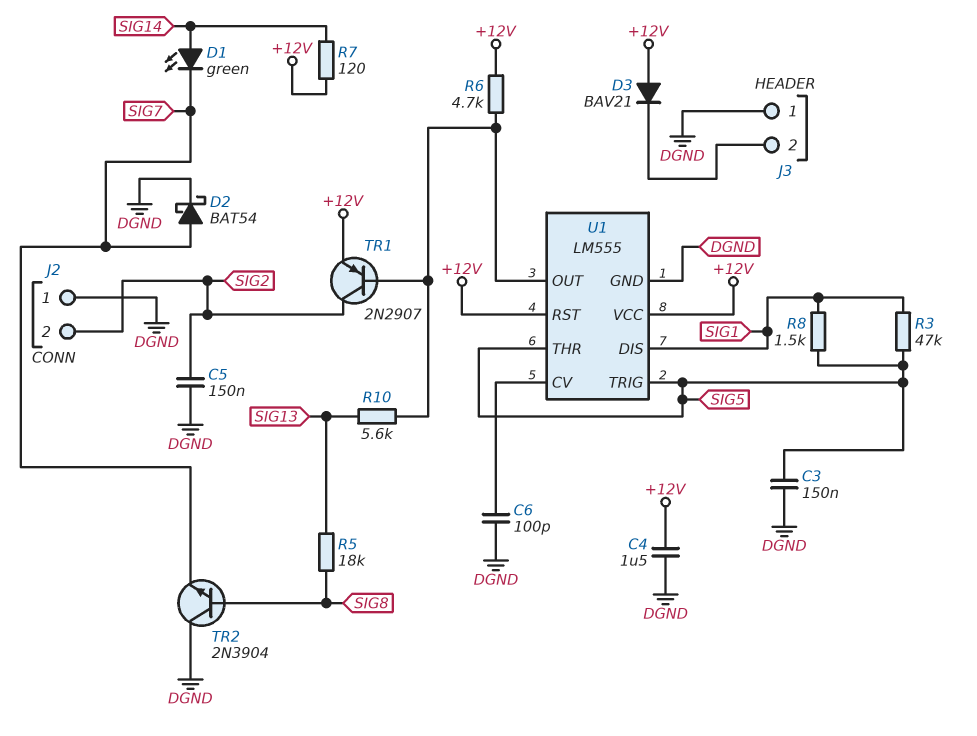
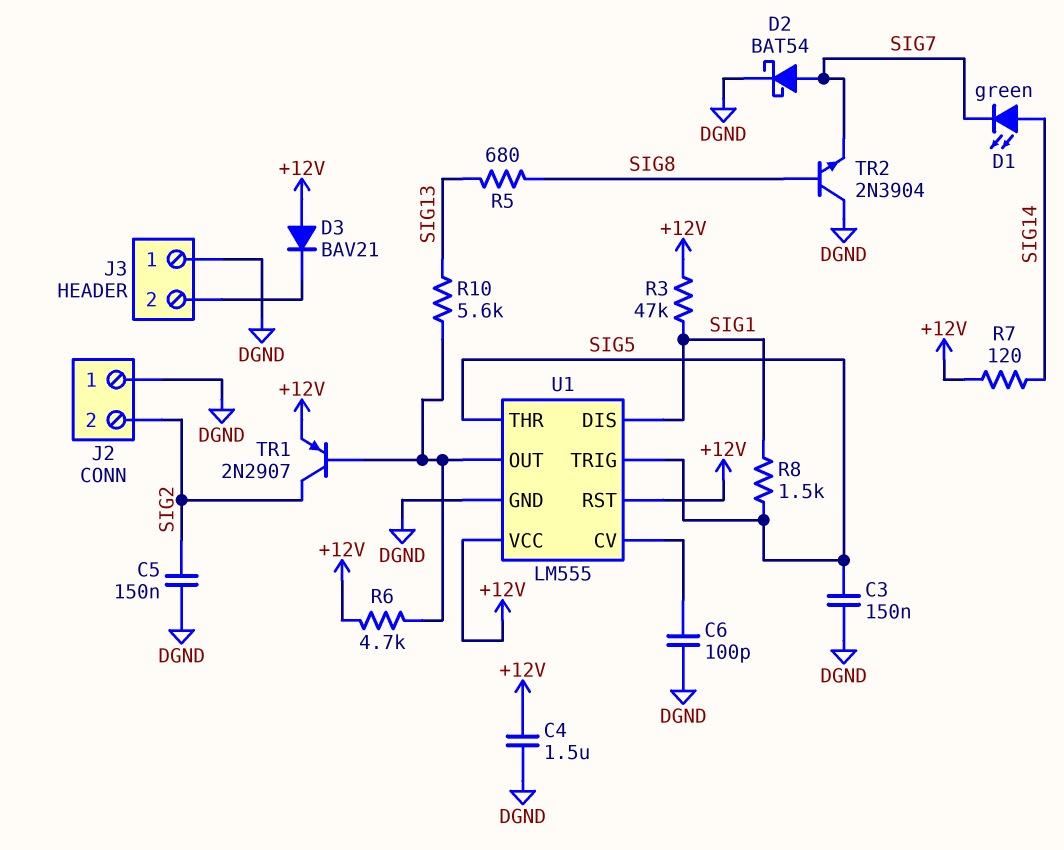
R3: 47k (SIG1, SIG5) -> 47k (+12V, SIG1)
R5: 18k (SIG8, SIG13) -> 680 (SIG8, SIG13)

